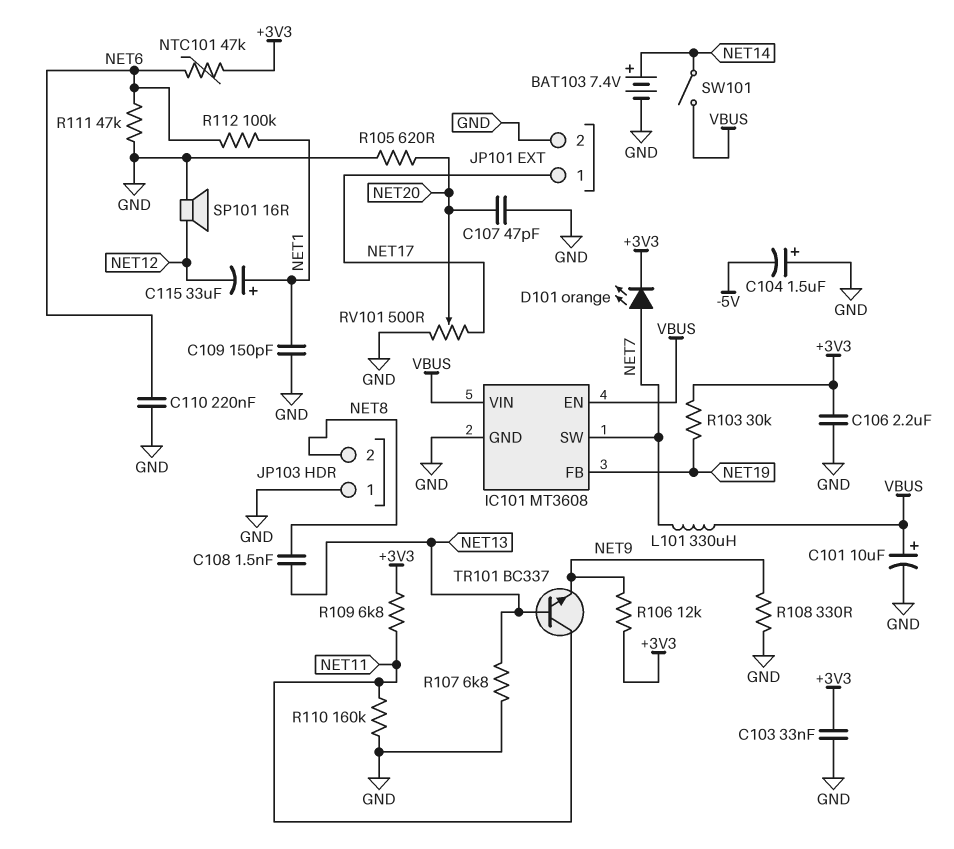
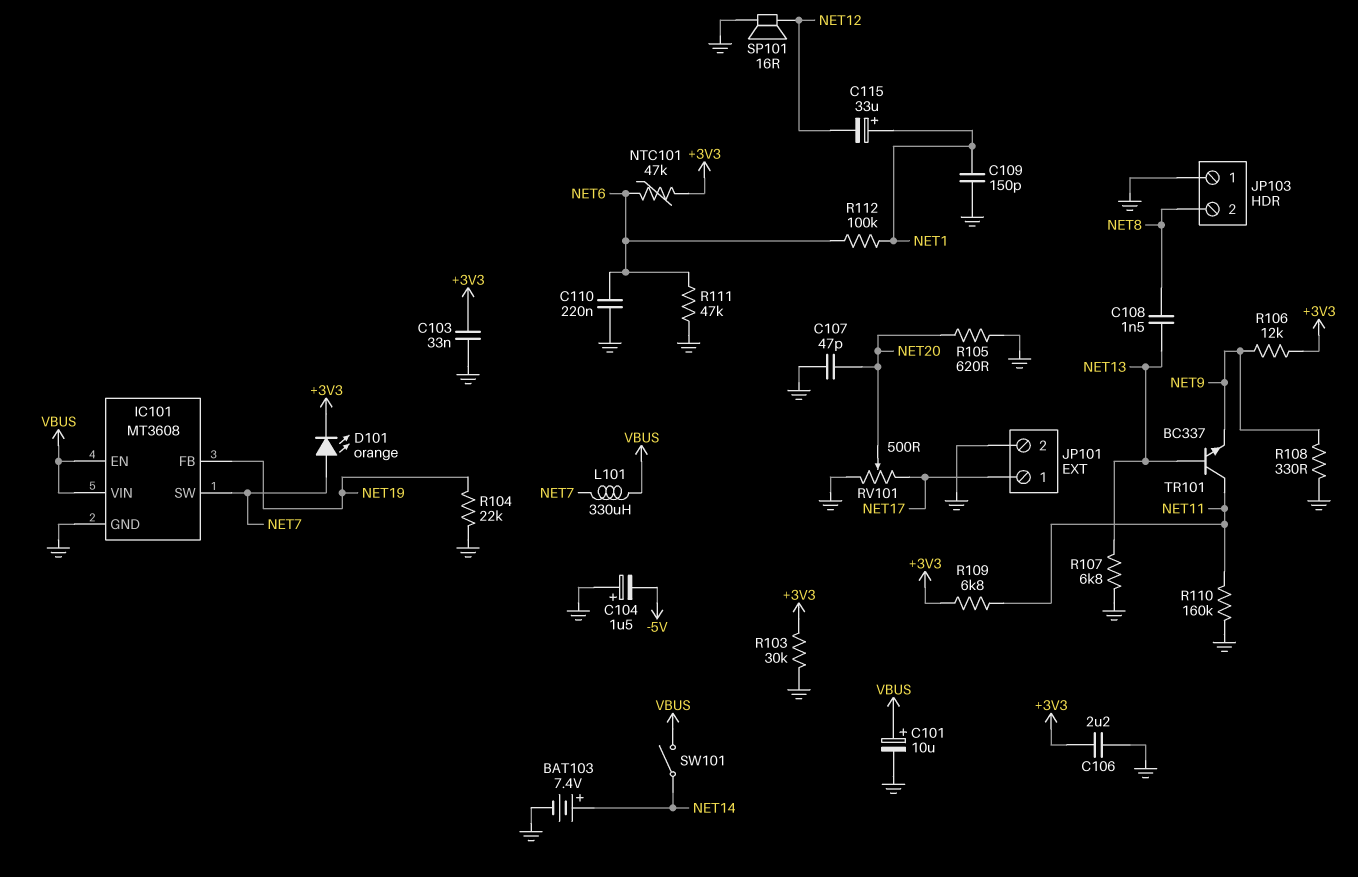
R103: 30k (+3V3, NET19) -> 30k (+3V3, GND)
R104: none -> 22k (GND, NET19)

